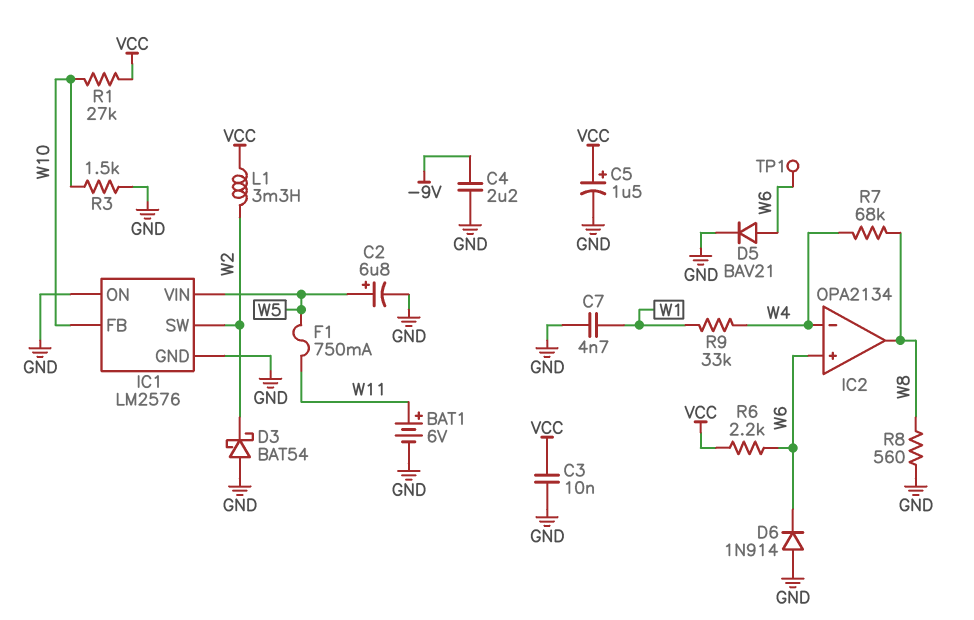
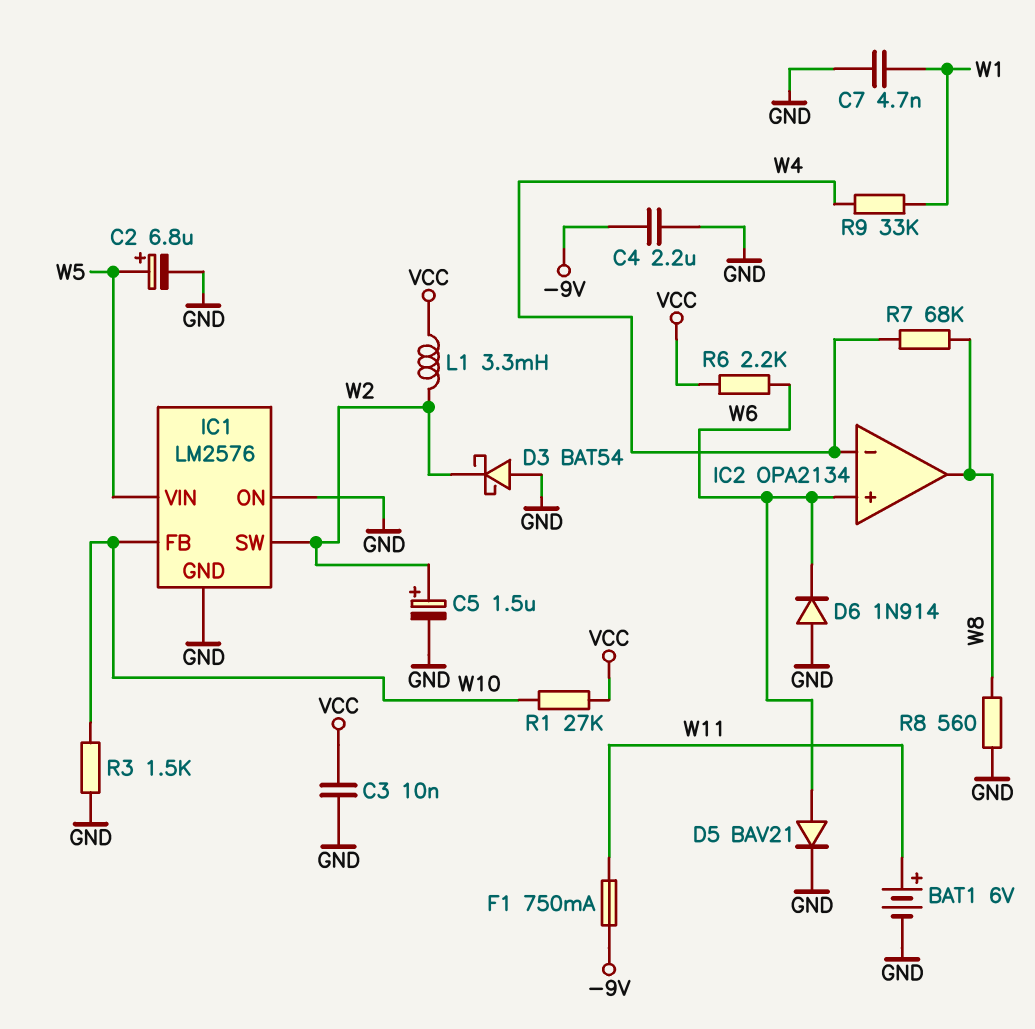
C5: 1.5uF (plus VCC, minus GND) -> 1.5uF (plus W2, minus GND)
F1: 750mA (W5, W11) -> 750mA (-9V, W11)
TP1: test point (W6) -> none

